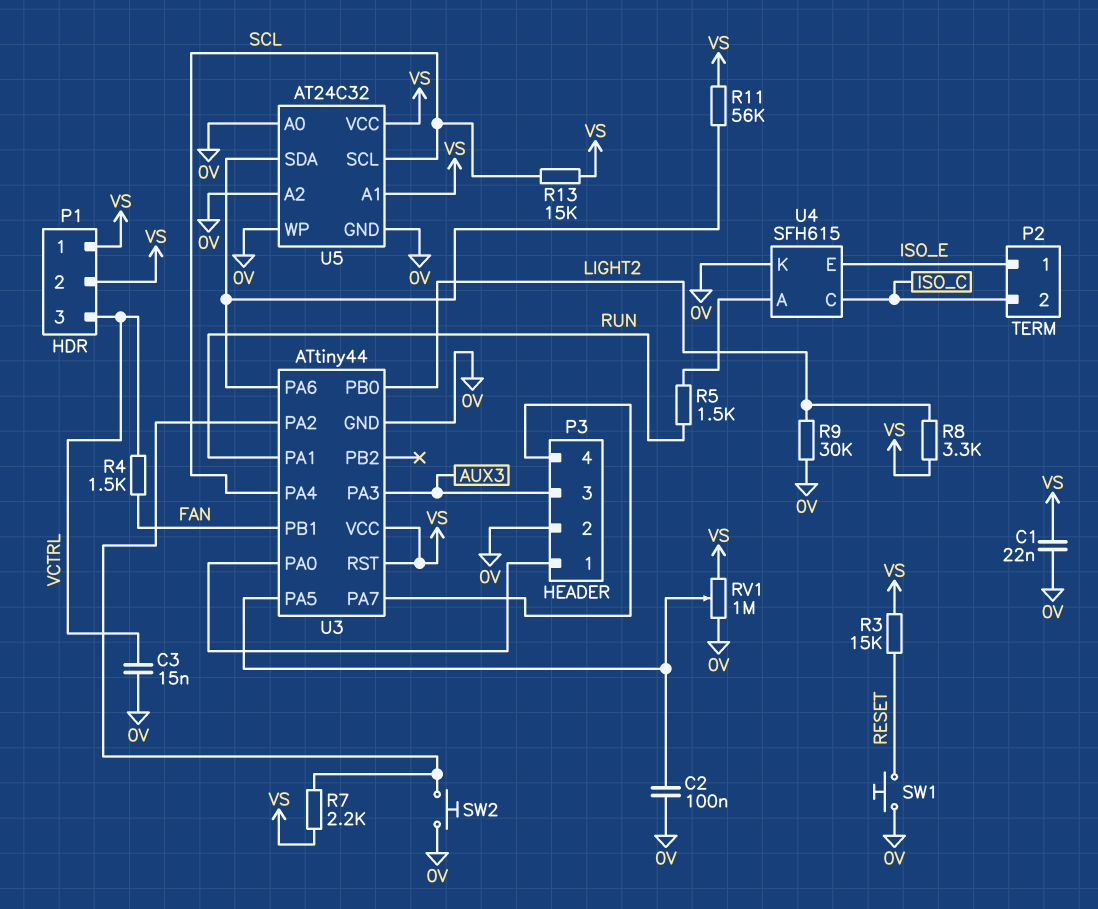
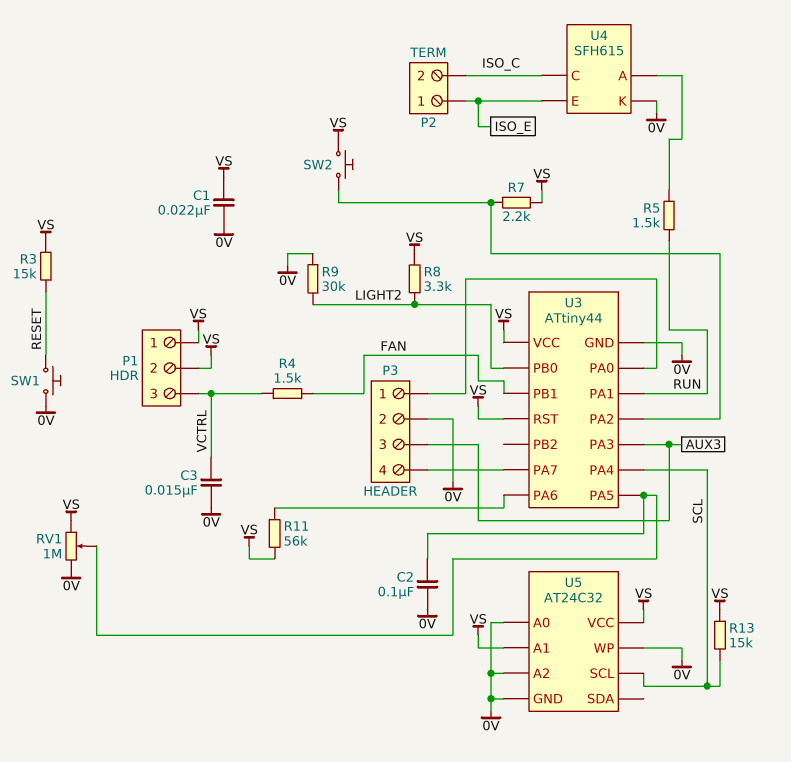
SW2: button (0V, U3/PA2) -> button (U3/PA2, VS)
U5 pin SDA: U3/PA6 -> none

